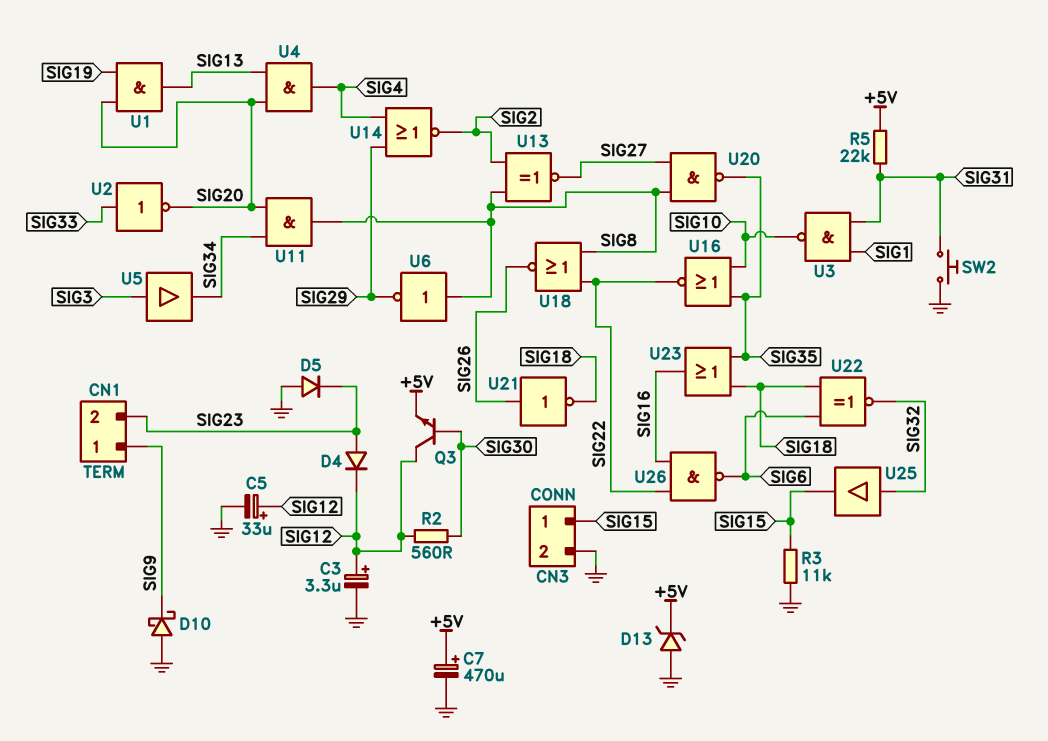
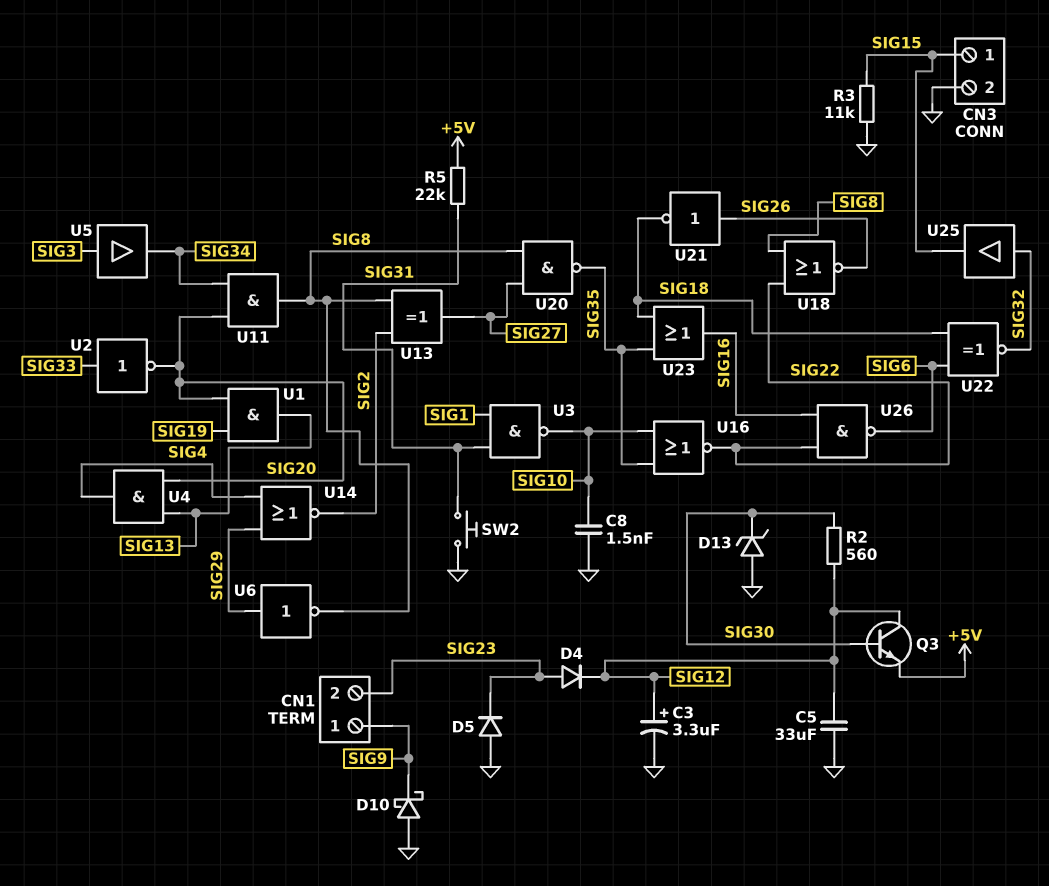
C5: 33uF (plus SIG12, minus GND) -> 33uF (GND, SIG12)
C7: 470uF (plus +5V, minus GND) -> none
C8: none -> 1.5nF (GND, SIG10)
D13: zener (A GND, K +5V) -> zener (A GND, K SIG30)
U6: NOT (in SIG8, out SIG29) -> NOT (in SIG29, out SIG8)
U13: XNOR (in SIG2, in SIG8, out SIG27) -> XOR (in SIG2, in SIG8, out SIG27)

